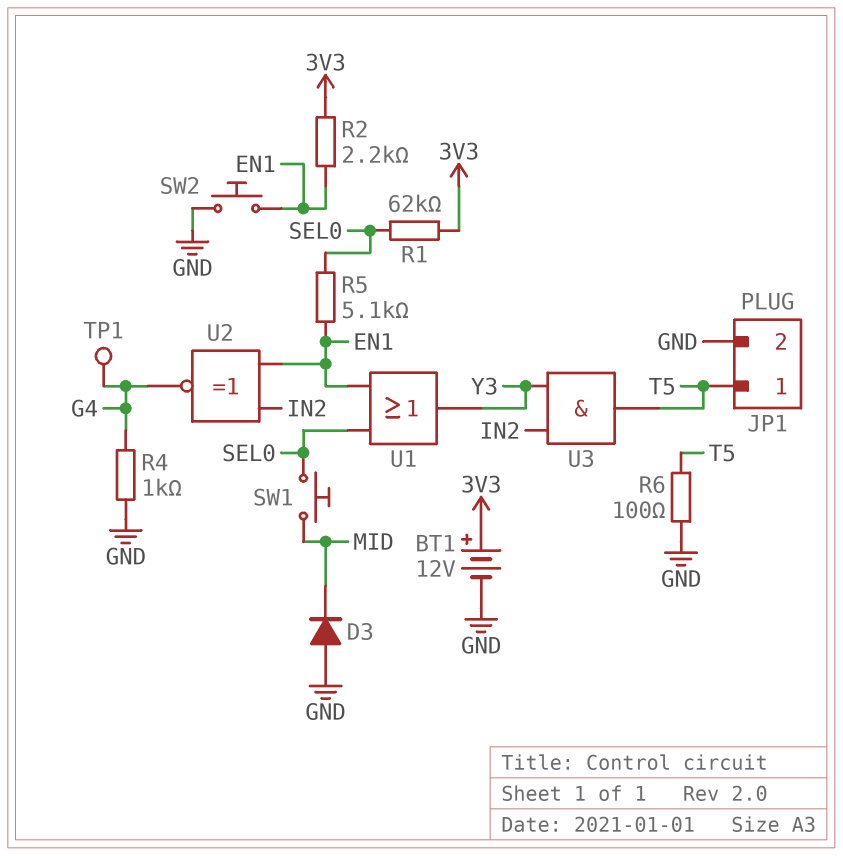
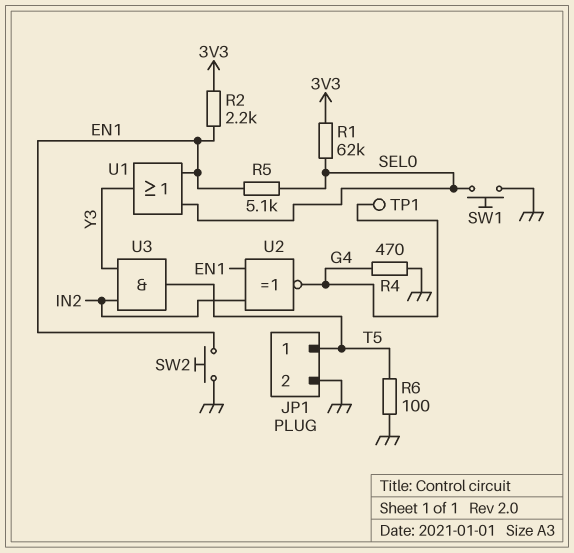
BT1: 12V (plus 3V3, minus GND) -> none
D3: diode (A GND, K MID) -> none
R4: 1k (G4, GND) -> 470 (G4, GND)
SW1: button (MID, SEL0) -> button (GND, SEL0)

